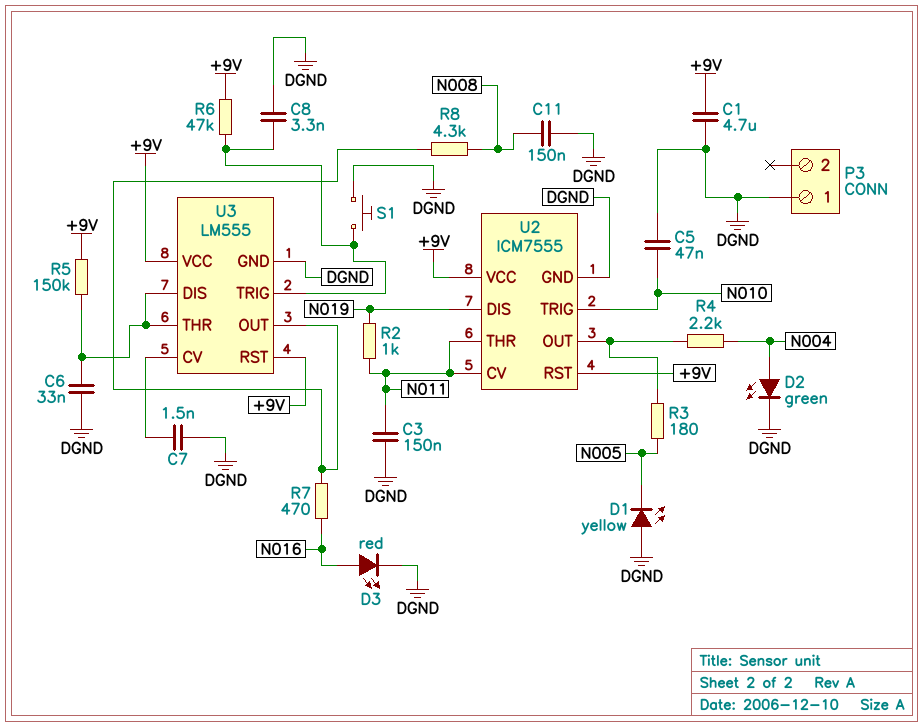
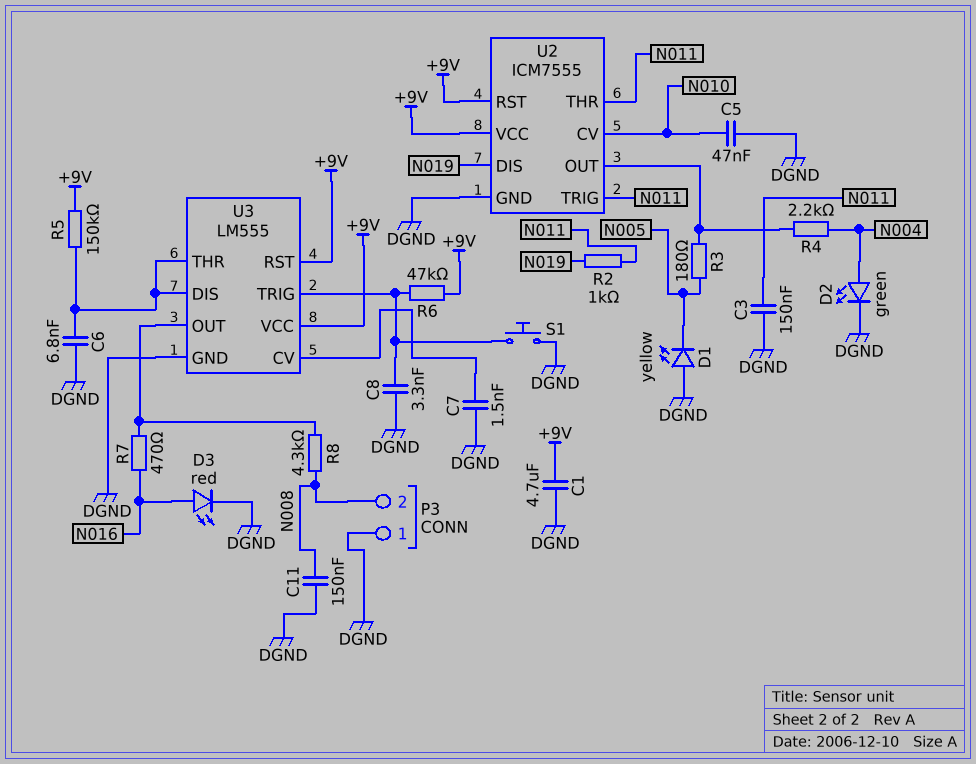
C6: 33nF (DGND, U3/DIS) -> 6.8nF (DGND, U3/DIS)
P3 pin 2: none -> N008
U2 pin CV: N011 -> N010
U2 pin TRIG: N010 -> N011

